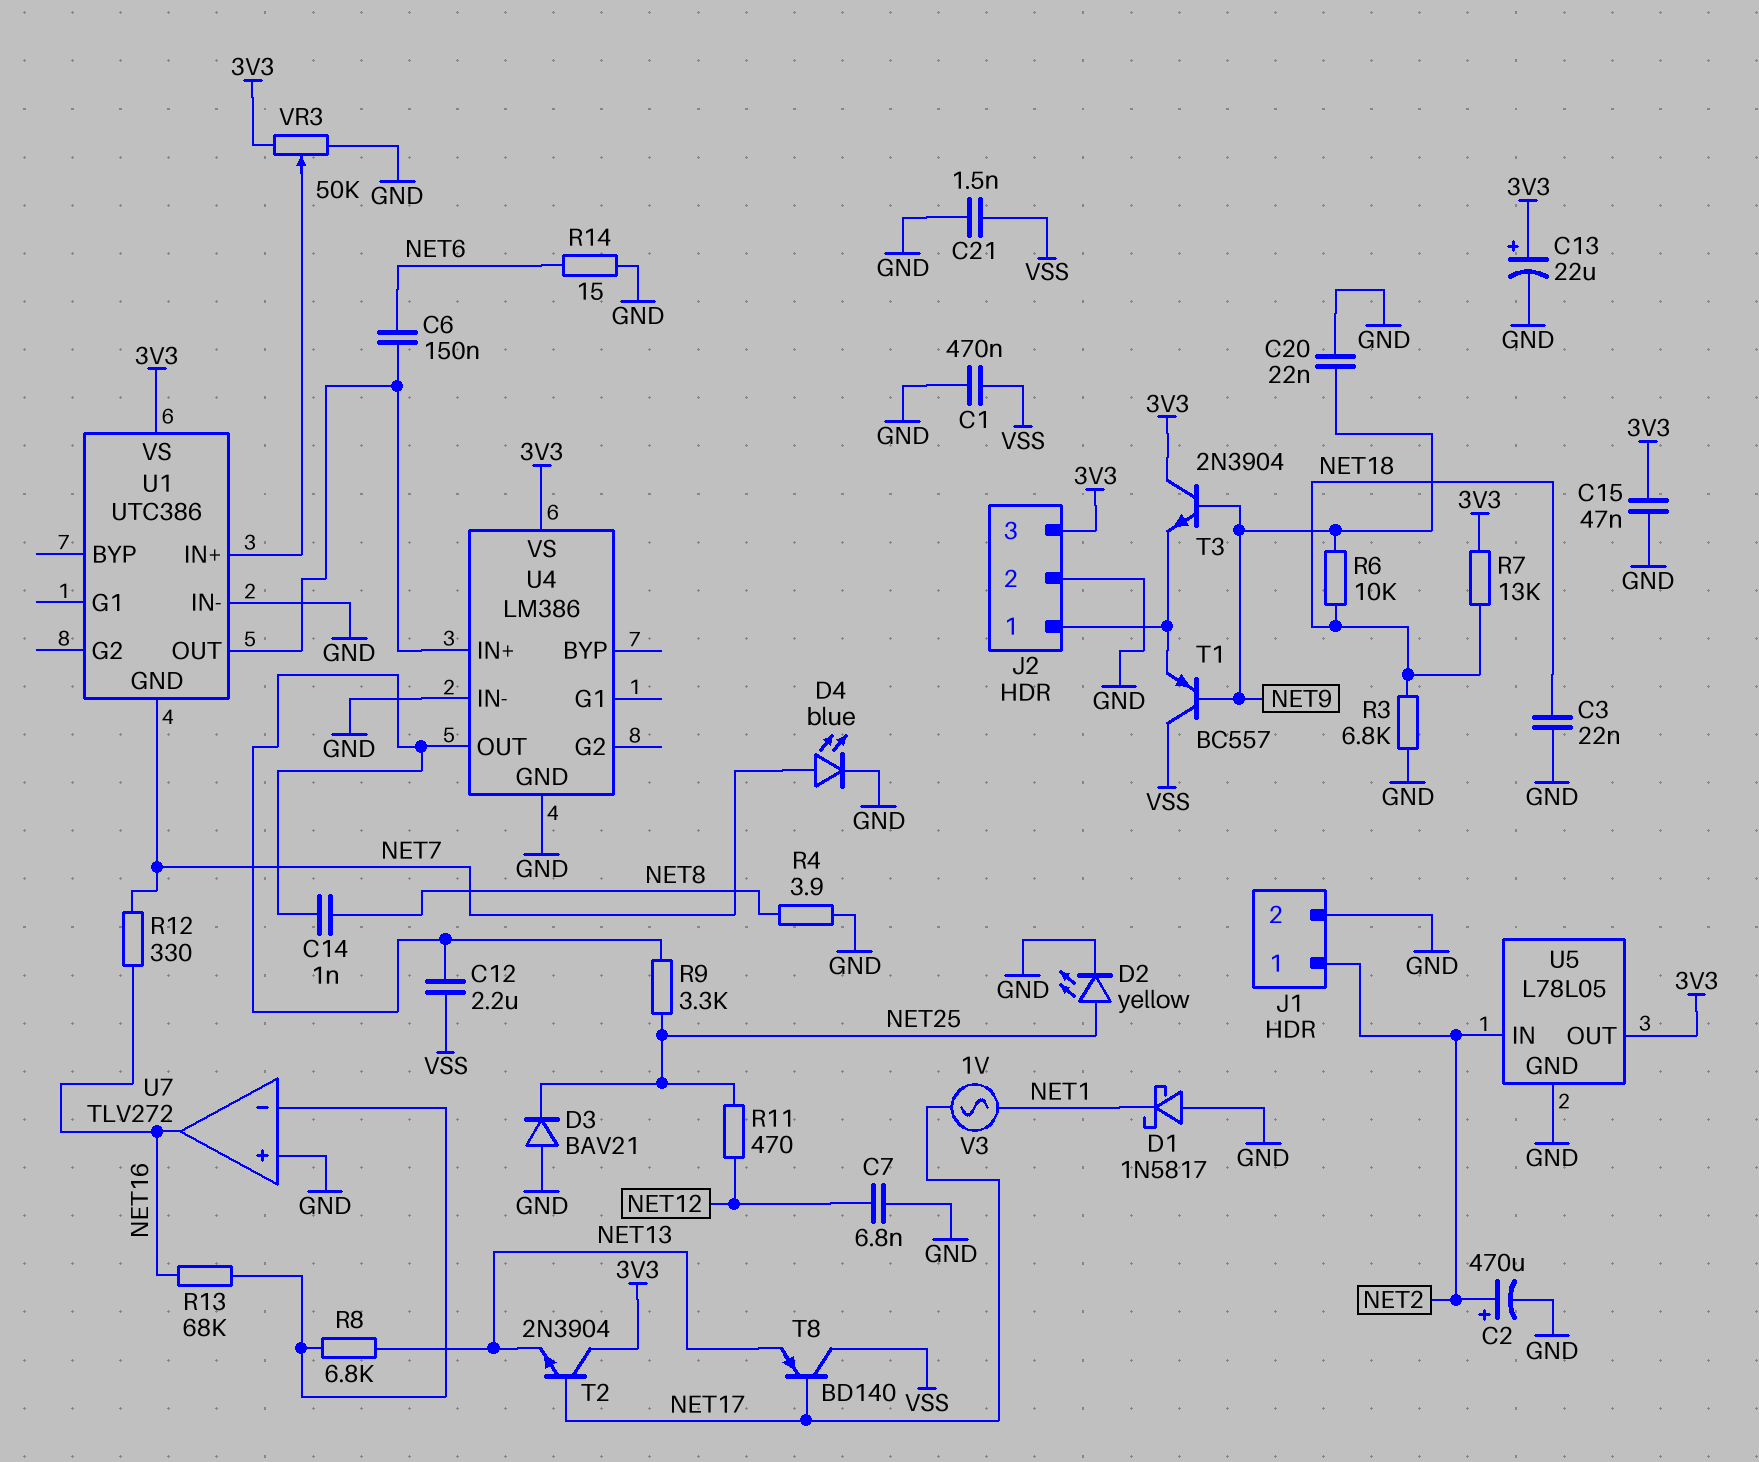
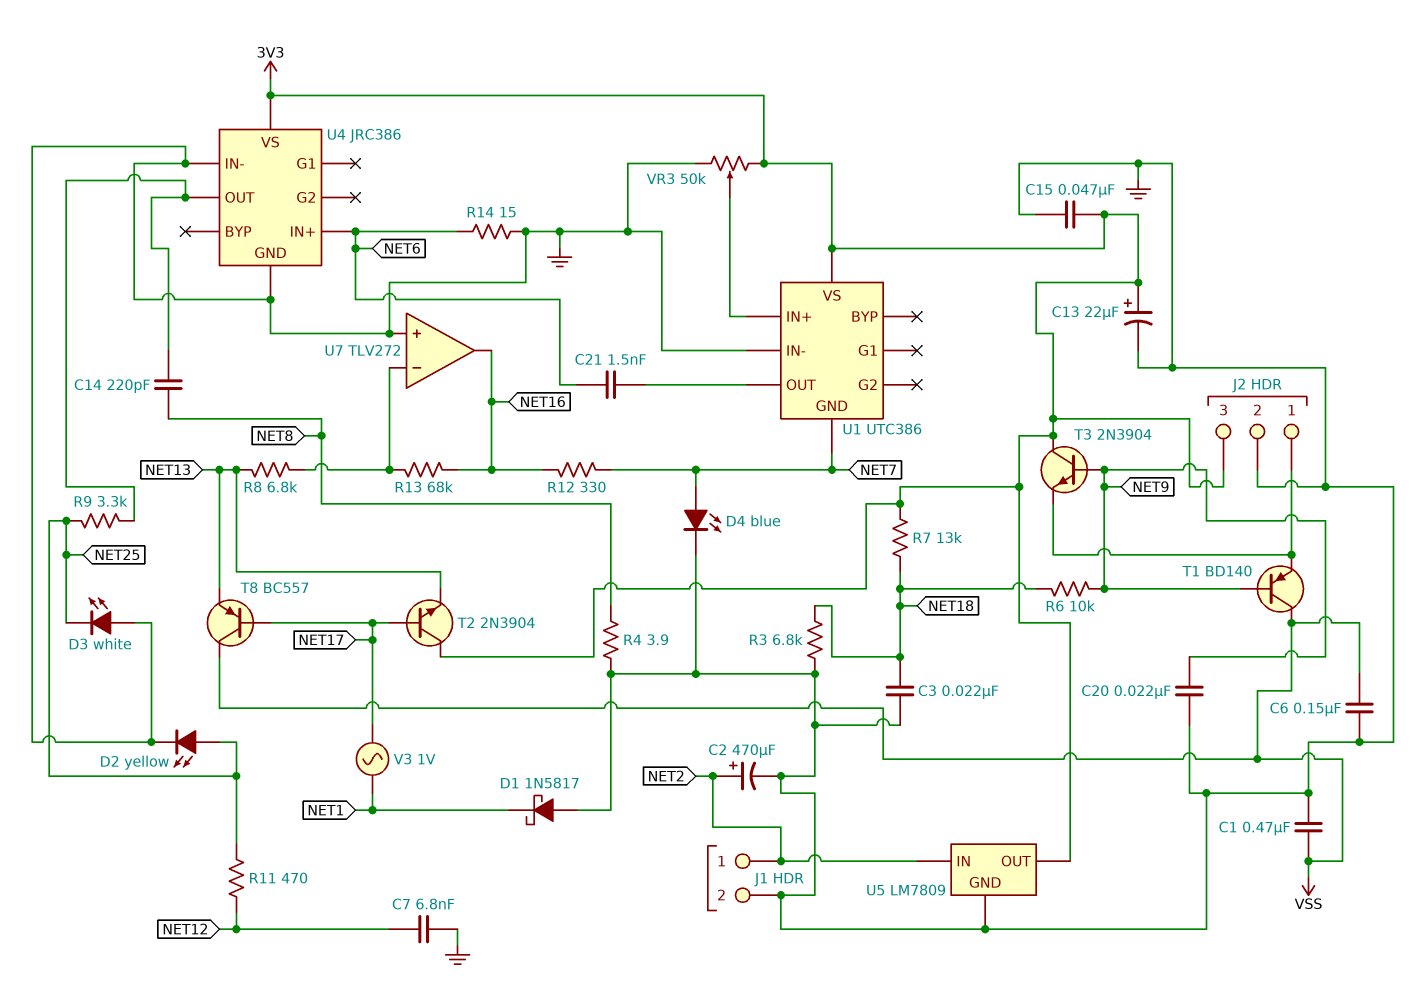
C6: 150nF (NET6, U1/OUT) -> 150nF (GND, VSS)
C12: 2.2uF (U4/OUT, VSS) -> none
C14: 1nF (NET8, U4/OUT) -> 220pF (NET8, U4/OUT)
C21: 1.5nF (GND, VSS) -> 1.5nF (NET6, U1/OUT)
D3: diode BAV21 (A GND, K NET25) -> LED white (A GND, K NET25)
T1: PNP BC557 (B NET9, C VSS, E J2/1) -> PNP BD140 (B NET9, C VSS, E J2/1)
T8: PNP BD140 (B NET17, C VSS, E NET13) -> PNP BC557 (B NET17, C VSS, E NET13)
U4: LM386 -> JRC386
U4 pin IN+: U1/OUT -> NET6
U5: L78L05 -> LM7809

